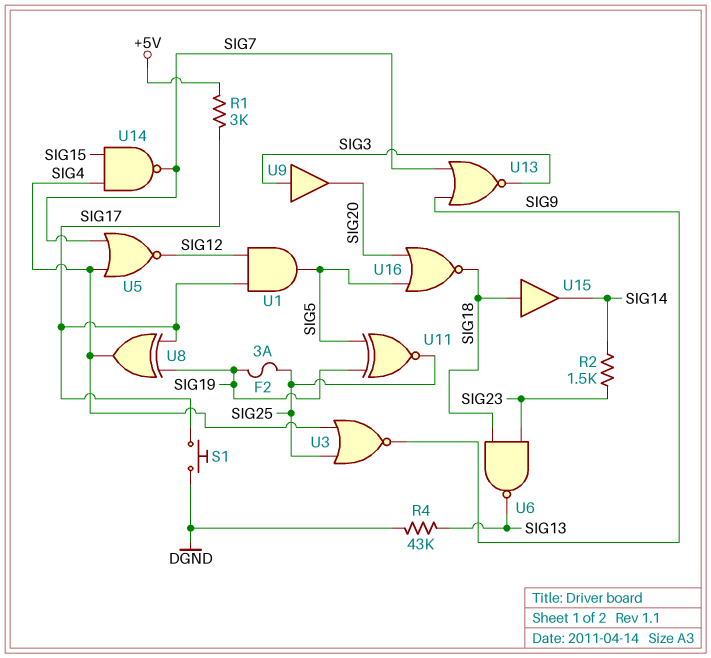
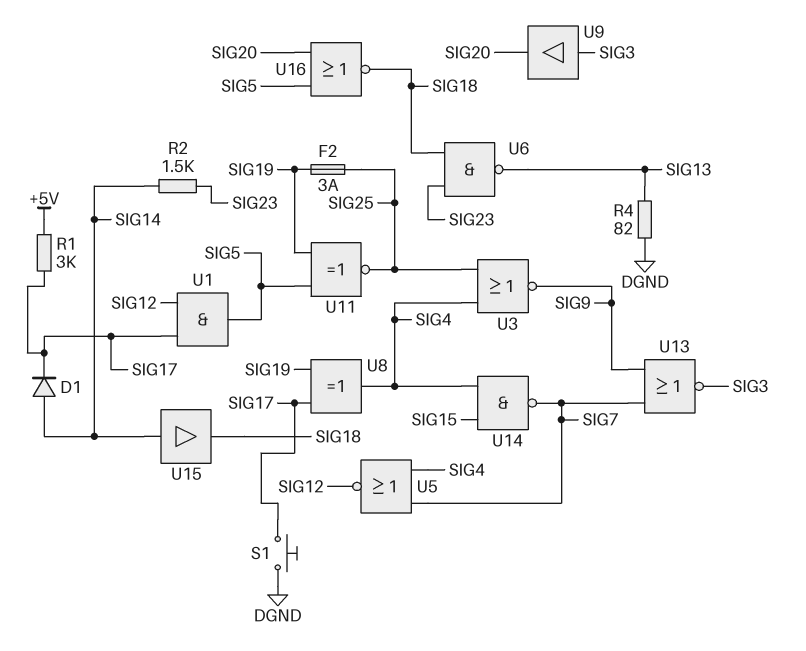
D1: none -> diode (A SIG14, K SIG17)
R4: 43k (DGND, SIG13) -> 82 (DGND, SIG13)
U15: buffer (in SIG18, out SIG14) -> buffer (in SIG14, out SIG18)

